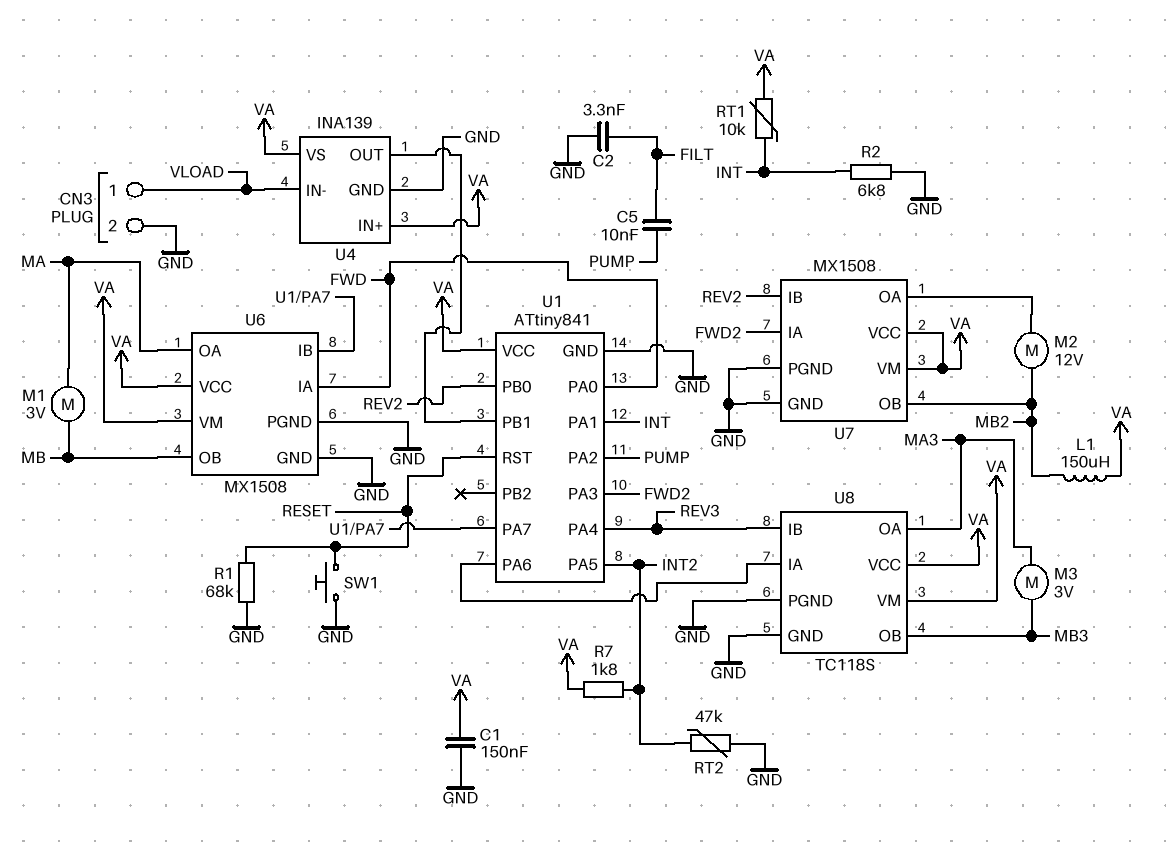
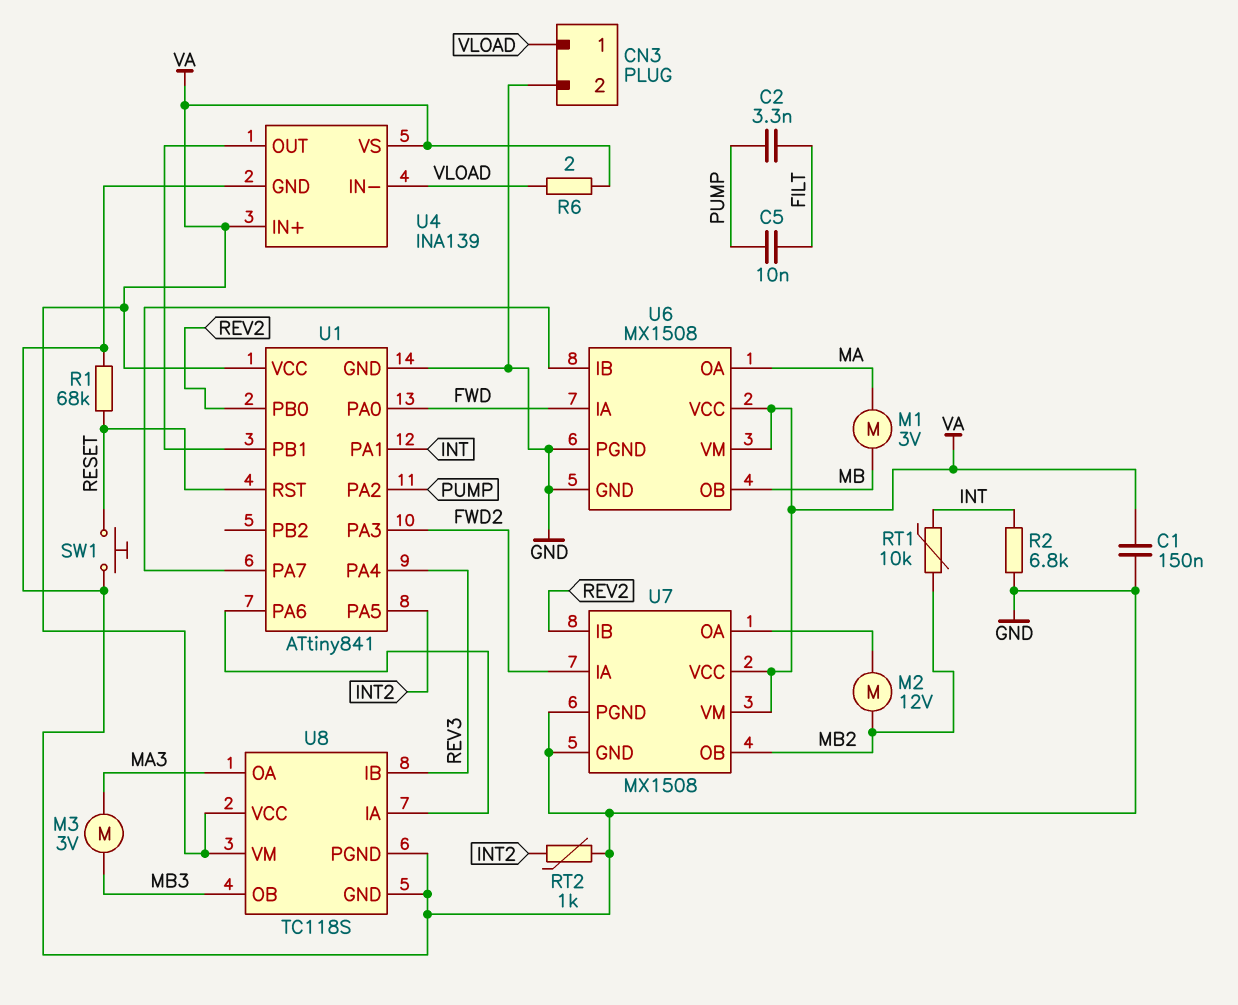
C2: 3.3nF (FILT, GND) -> 3.3nF (FILT, PUMP)
L1: 150uH (MB2, VA) -> none
R6: none -> 2 (VA, VLOAD)
R7: 1.8k (INT2, VA) -> none
RT1: 10k (INT, VA) -> 10k (INT, MB2)
RT2: 47k (GND, INT2) -> 1k (GND, INT2)

